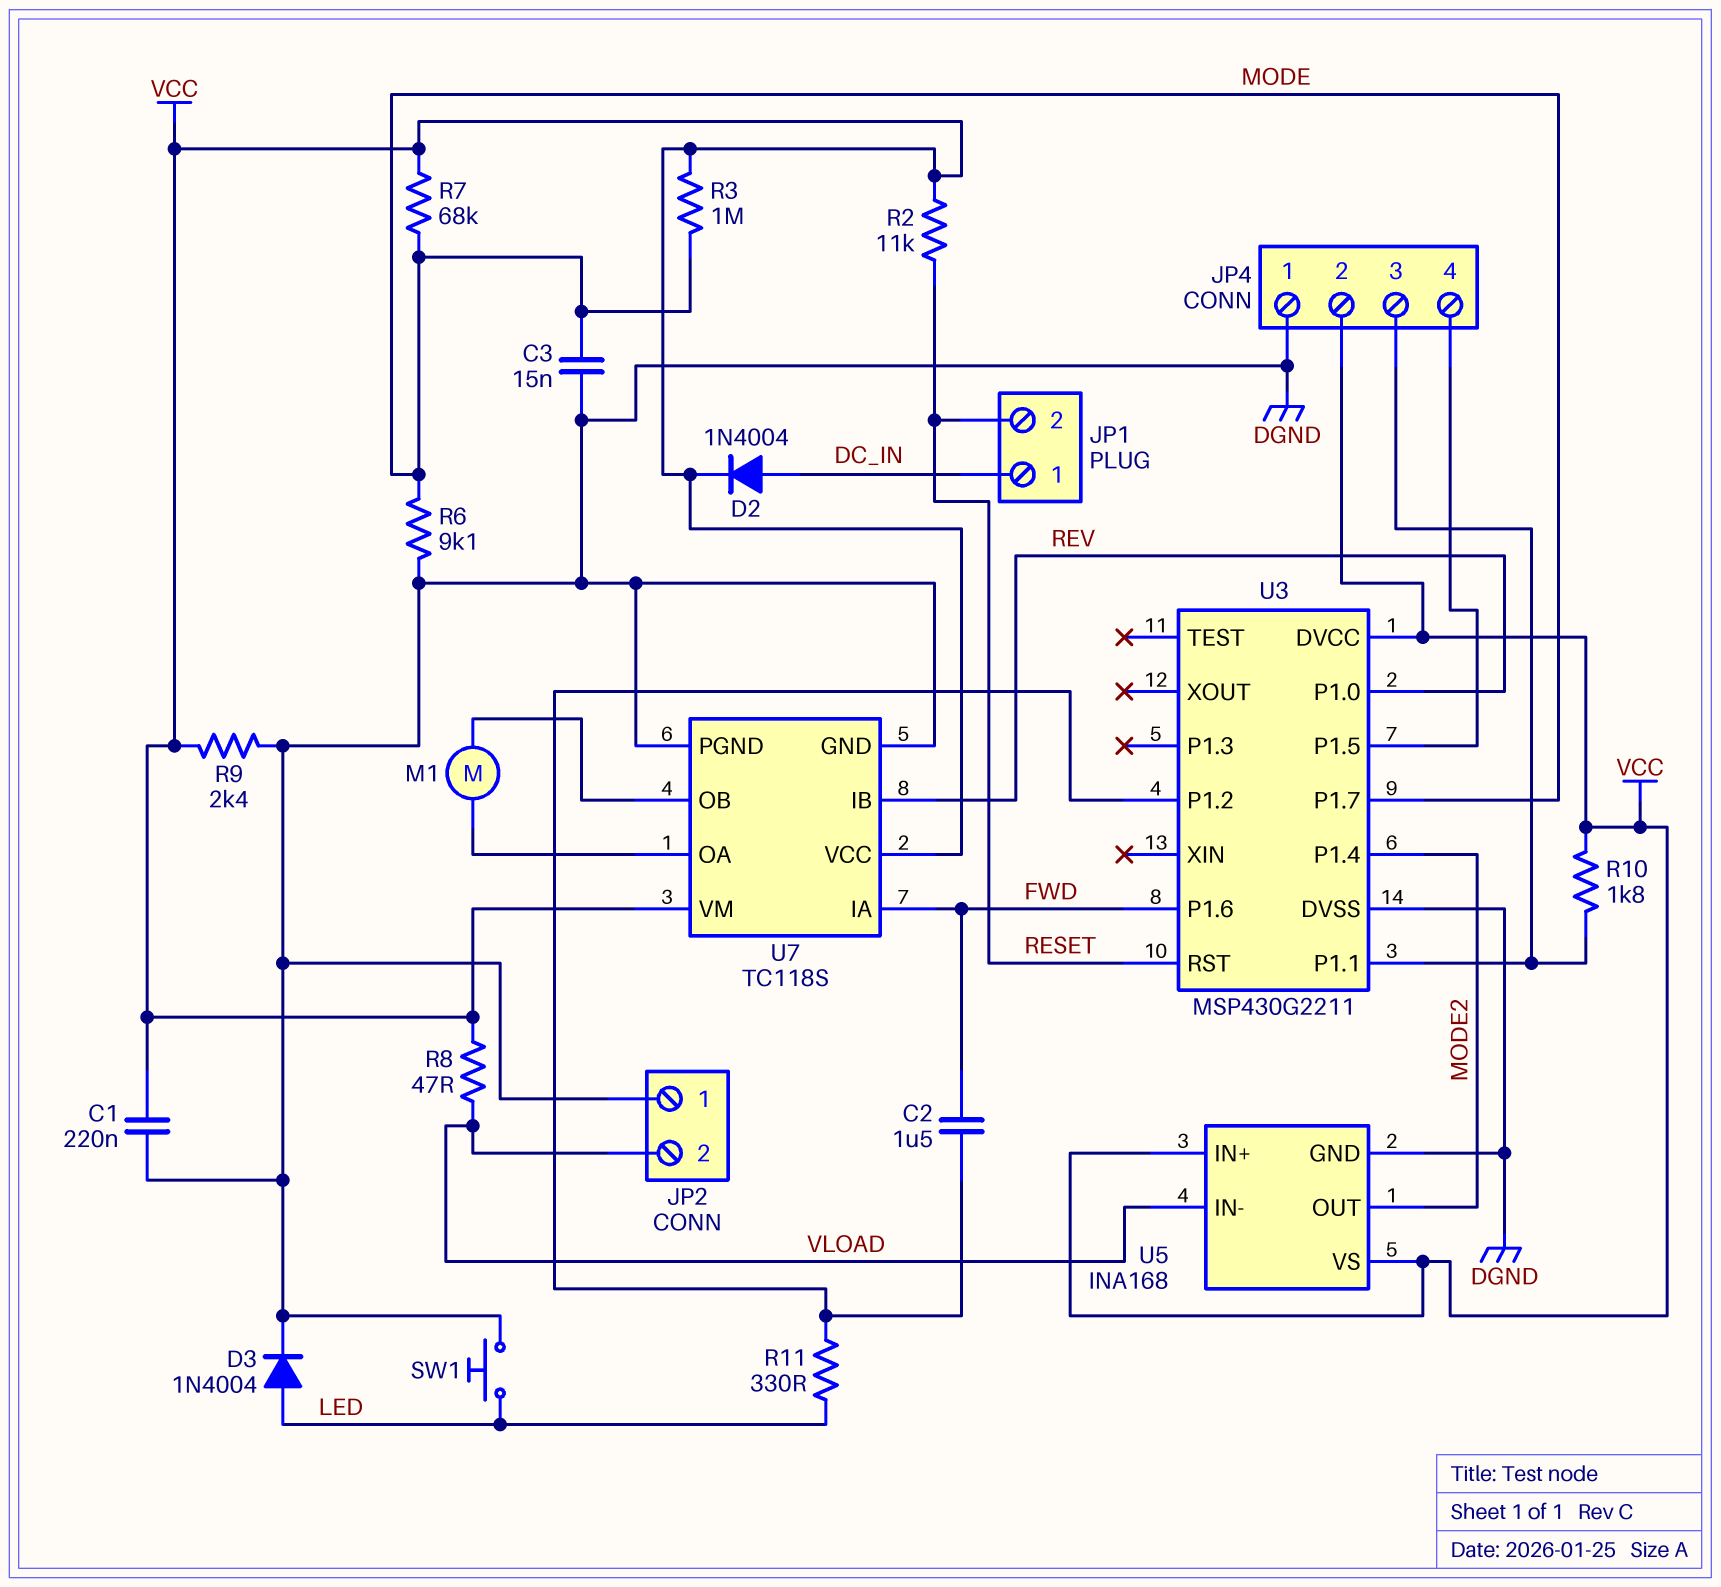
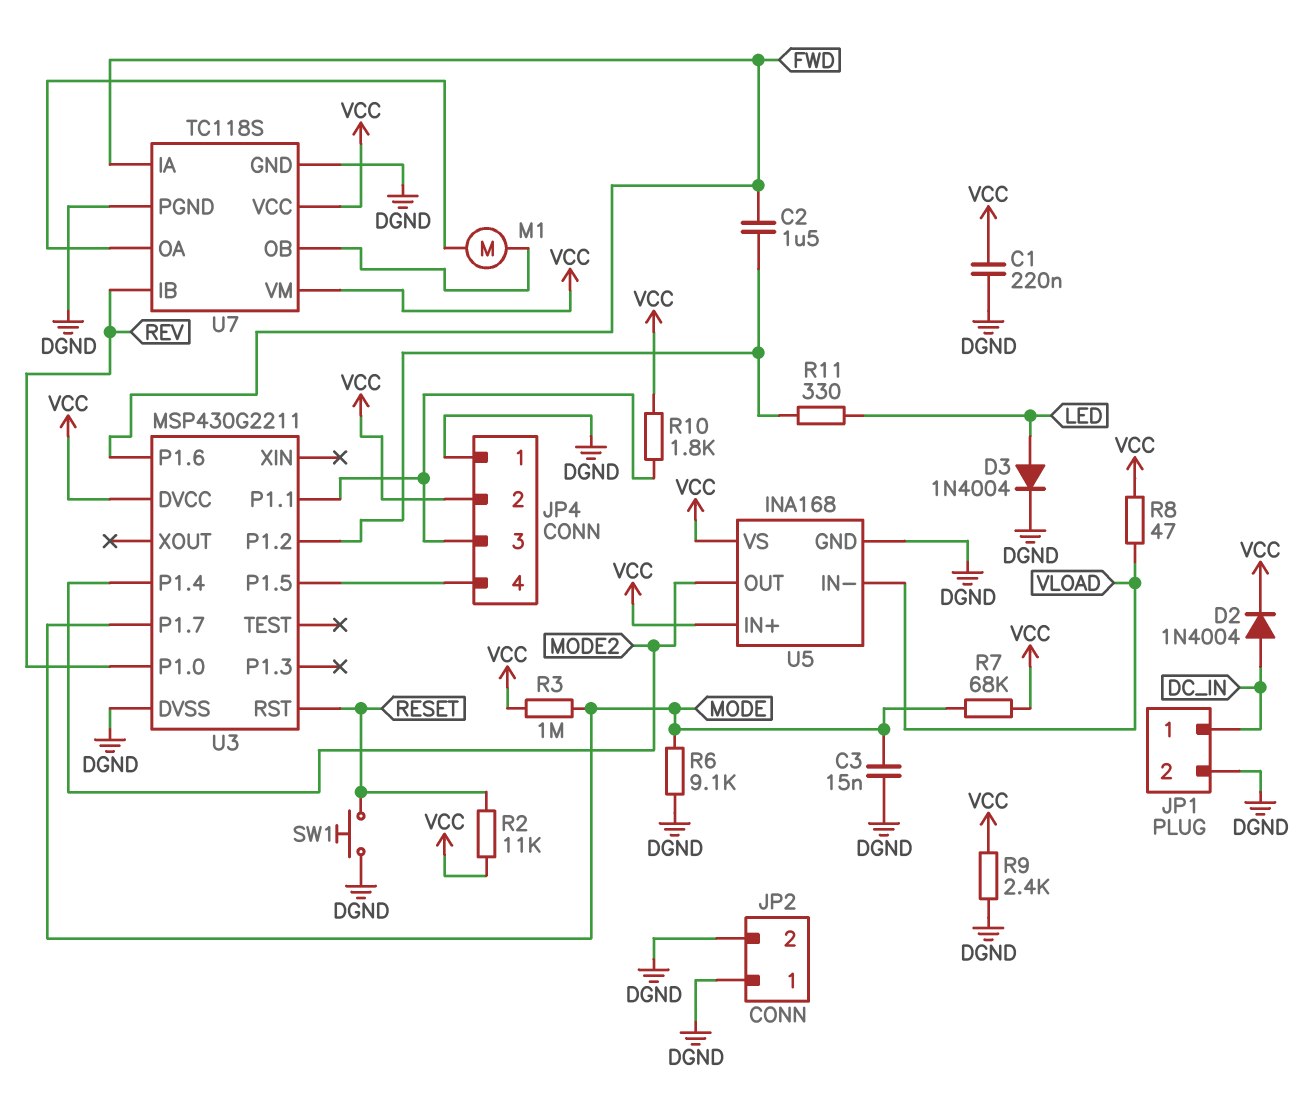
JP1 pin 2: RESET -> DGND
JP2 pin 2: VLOAD -> DGND
SW1: button (DGND, LED) -> button (DGND, RESET)

